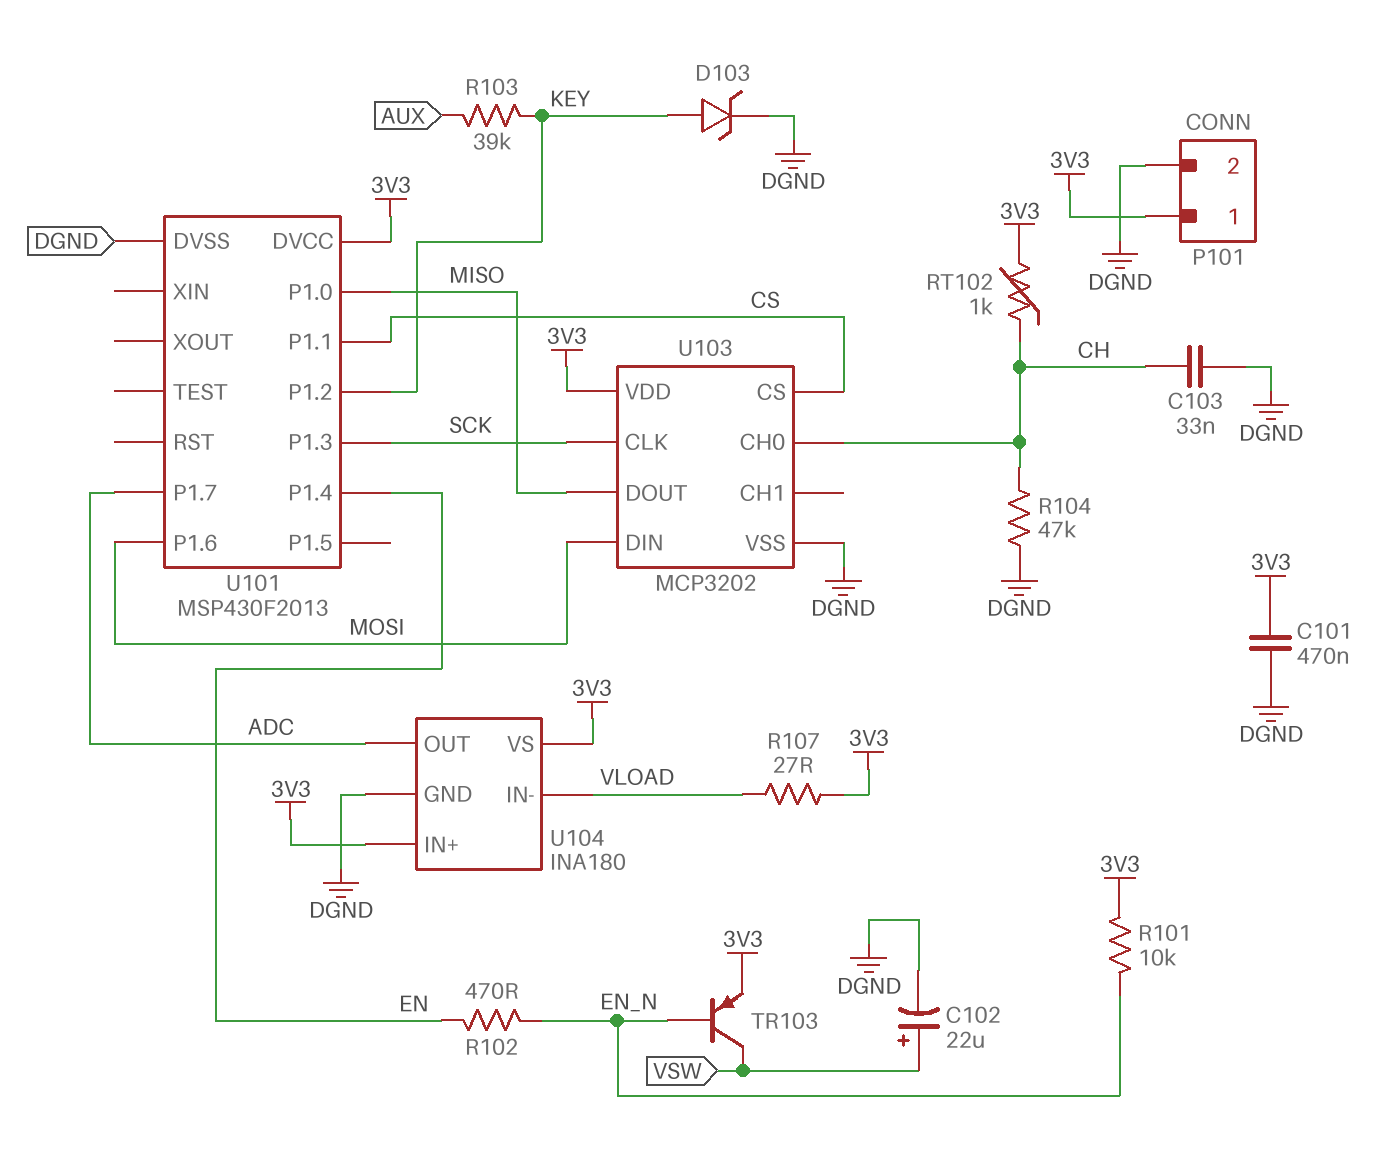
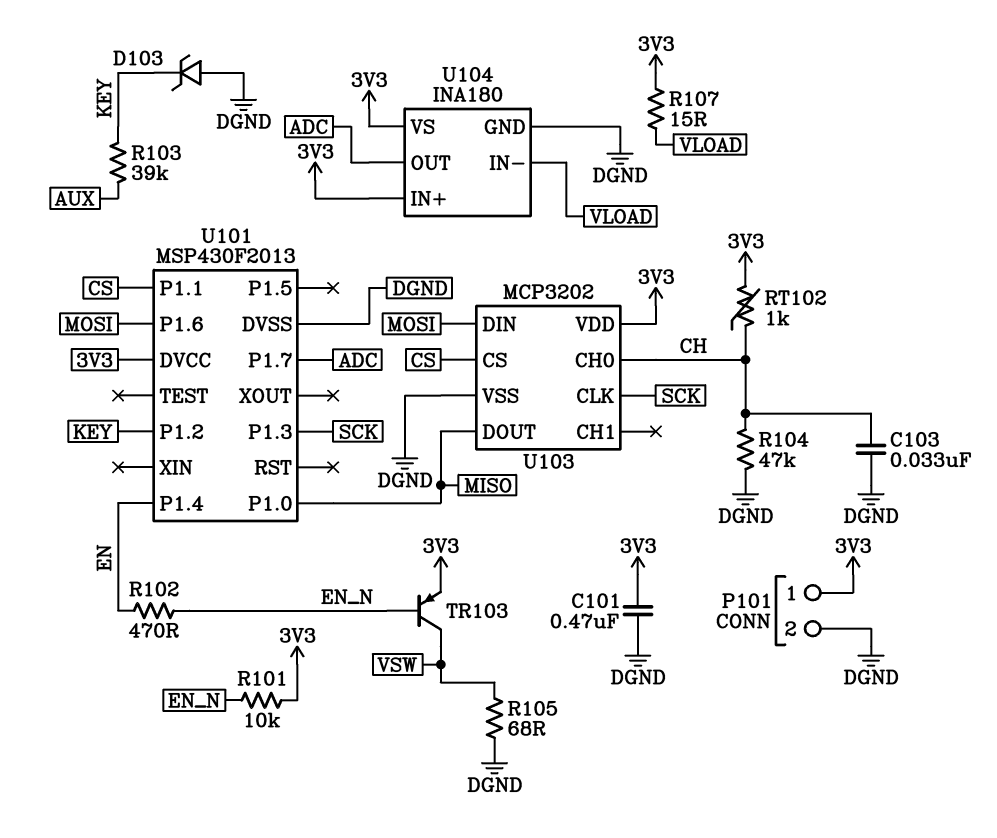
C102: 22uF (plus VSW, minus DGND) -> none
D103: zener (A KEY, K DGND) -> zener (A DGND, K KEY)
R105: none -> 68 (DGND, VSW)
R107: 27 (3V3, VLOAD) -> 15 (3V3, VLOAD)

